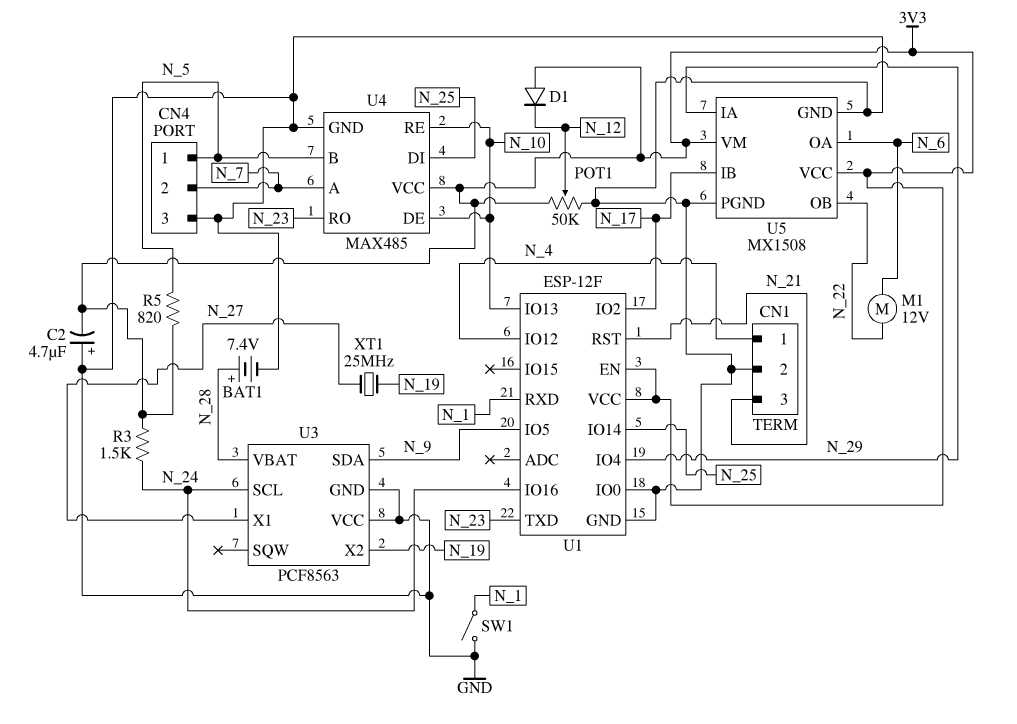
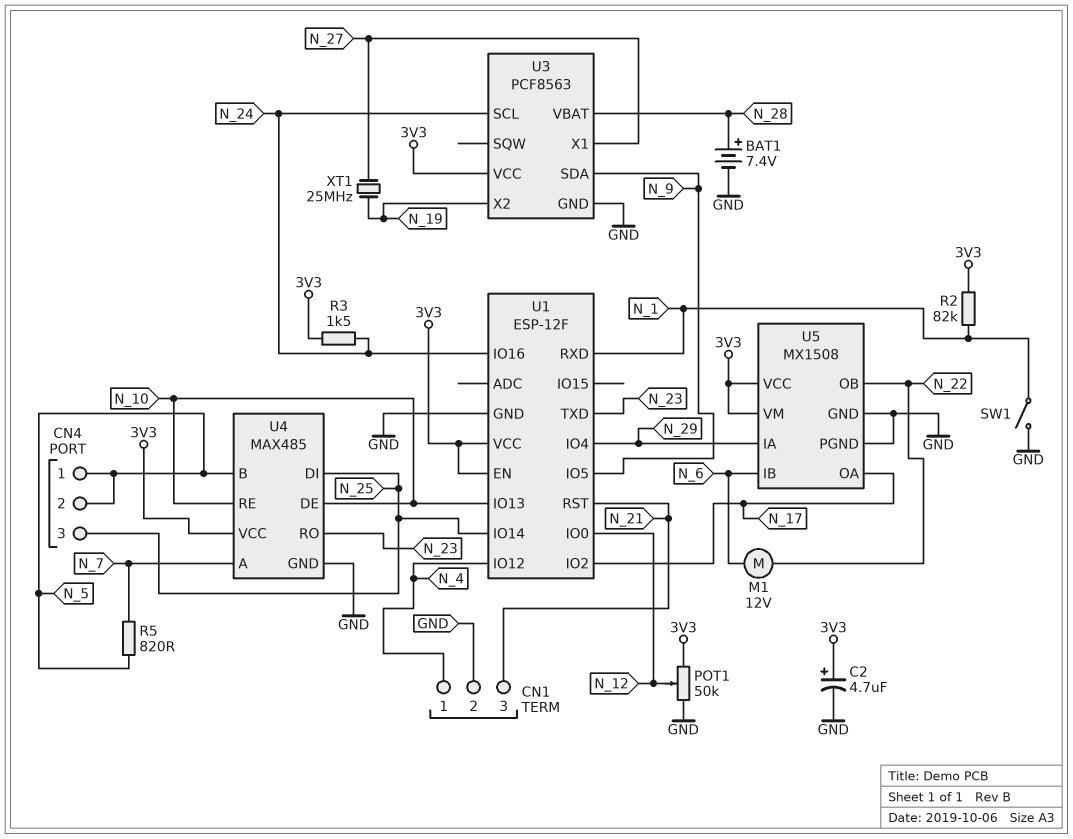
C2: 4.7uF (plus GND, minus 3V3) -> 4.7uF (plus 3V3, minus GND)
CN4 pin 2: N_7 -> N_5
CN4 pin 3: GND -> N_25
D1: diode (A 3V3, K N_12) -> none
R2: none -> 82k (3V3, N_1)
R5: 820 (3V3, N_5) -> 820 (N_5, N_7)
U1 pin IO0: GND -> N_12
U3 pin VCC: GND -> 3V3
U5 pin IB: N_17 -> N_6
U5 pin OA: N_6 -> N_17

